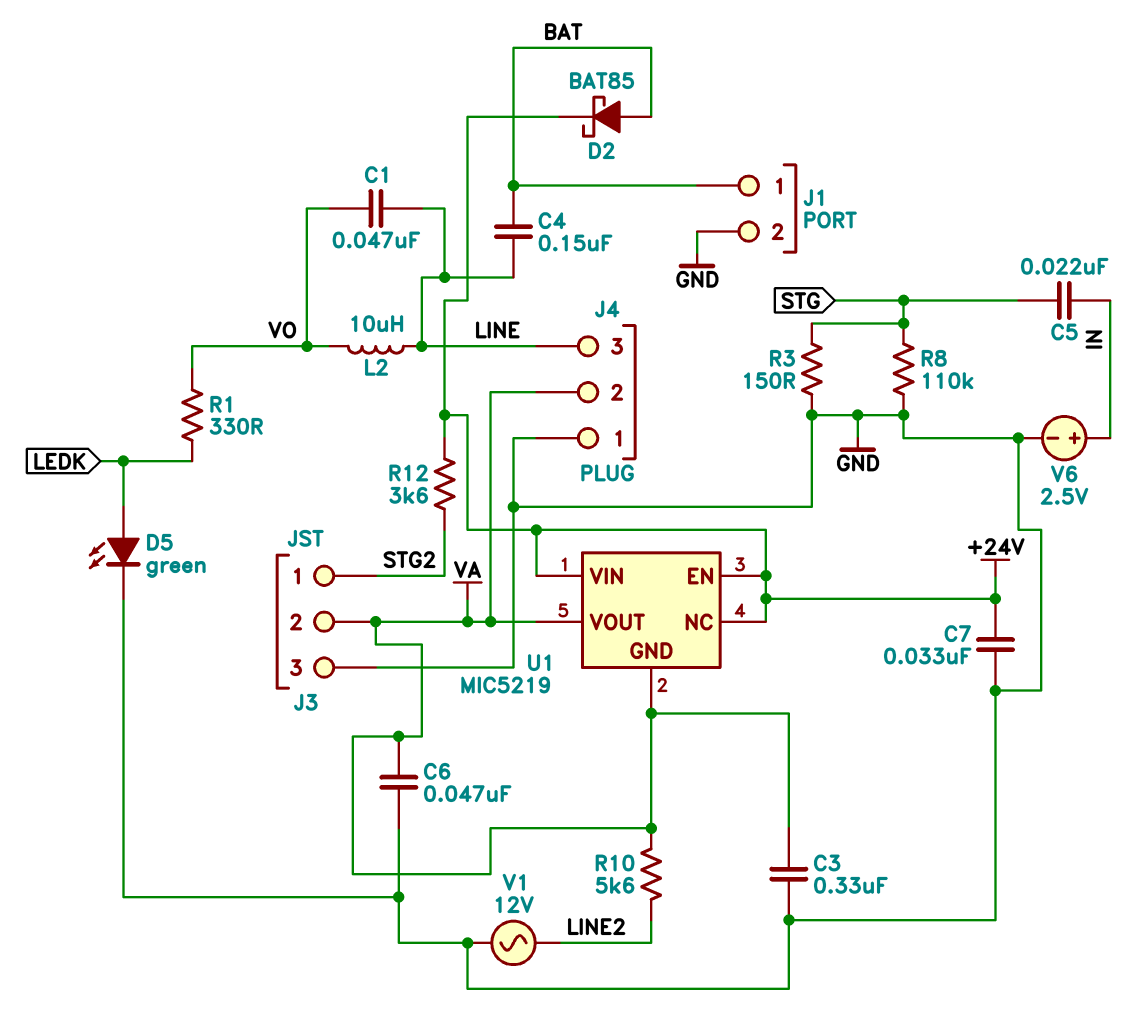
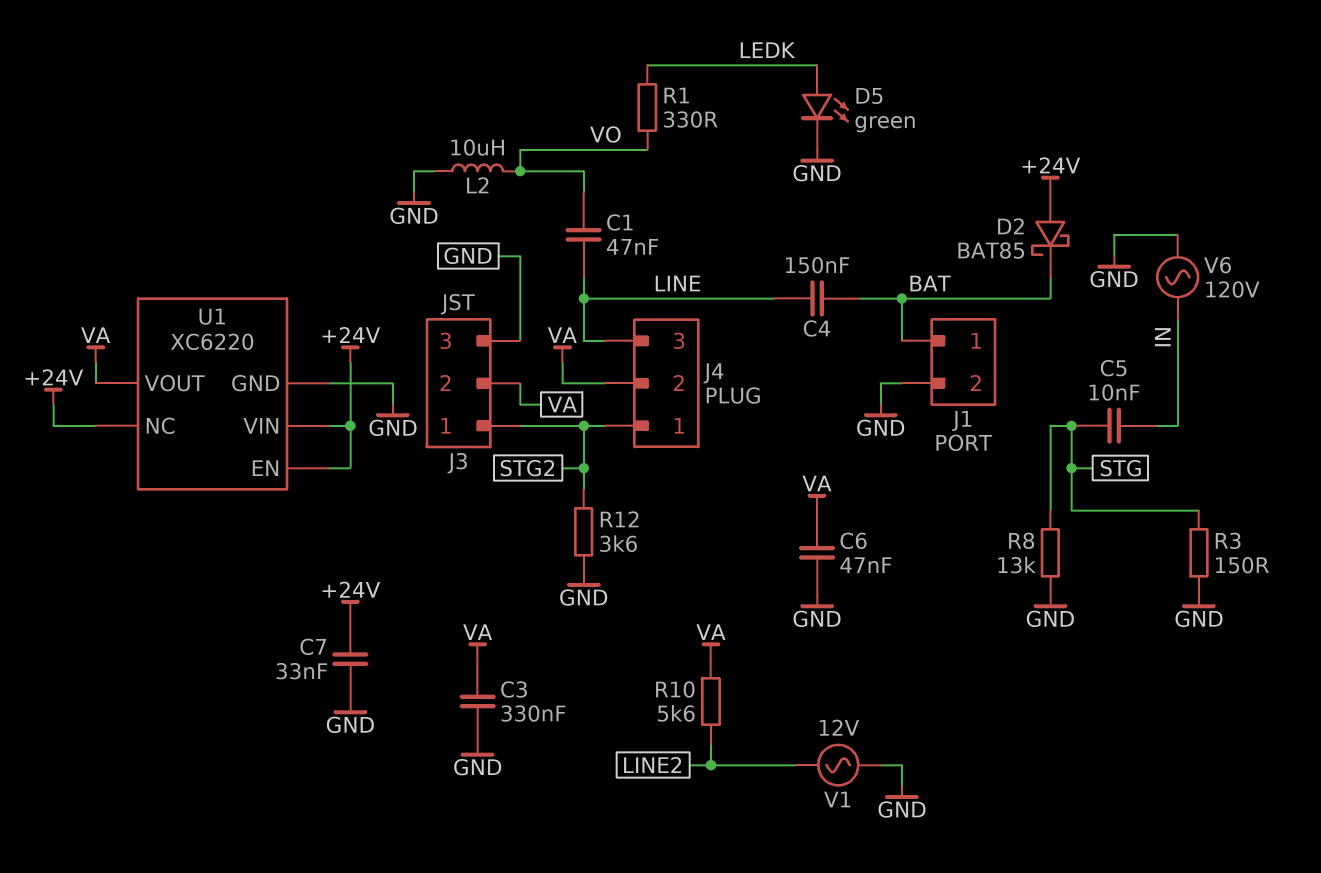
C5: 22nF (IN, STG) -> 10nF (IN, STG)
D2: schottky BAT85 (A BAT, K +24V) -> schottky BAT85 (A +24V, K BAT)
J4 pin 1: GND -> STG2
L2: 10uH (LINE, VO) -> 10uH (GND, VO)
R8: 110k (GND, STG) -> 13k (GND, STG)
R12: 3.6k (+24V, STG2) -> 3.6k (GND, STG2)
U1: MIC5219 -> XC6220
U1 pin GND: VA -> GND
V6: 2.5V (plus IN, minus GND) -> AC 120V (GND, IN)

